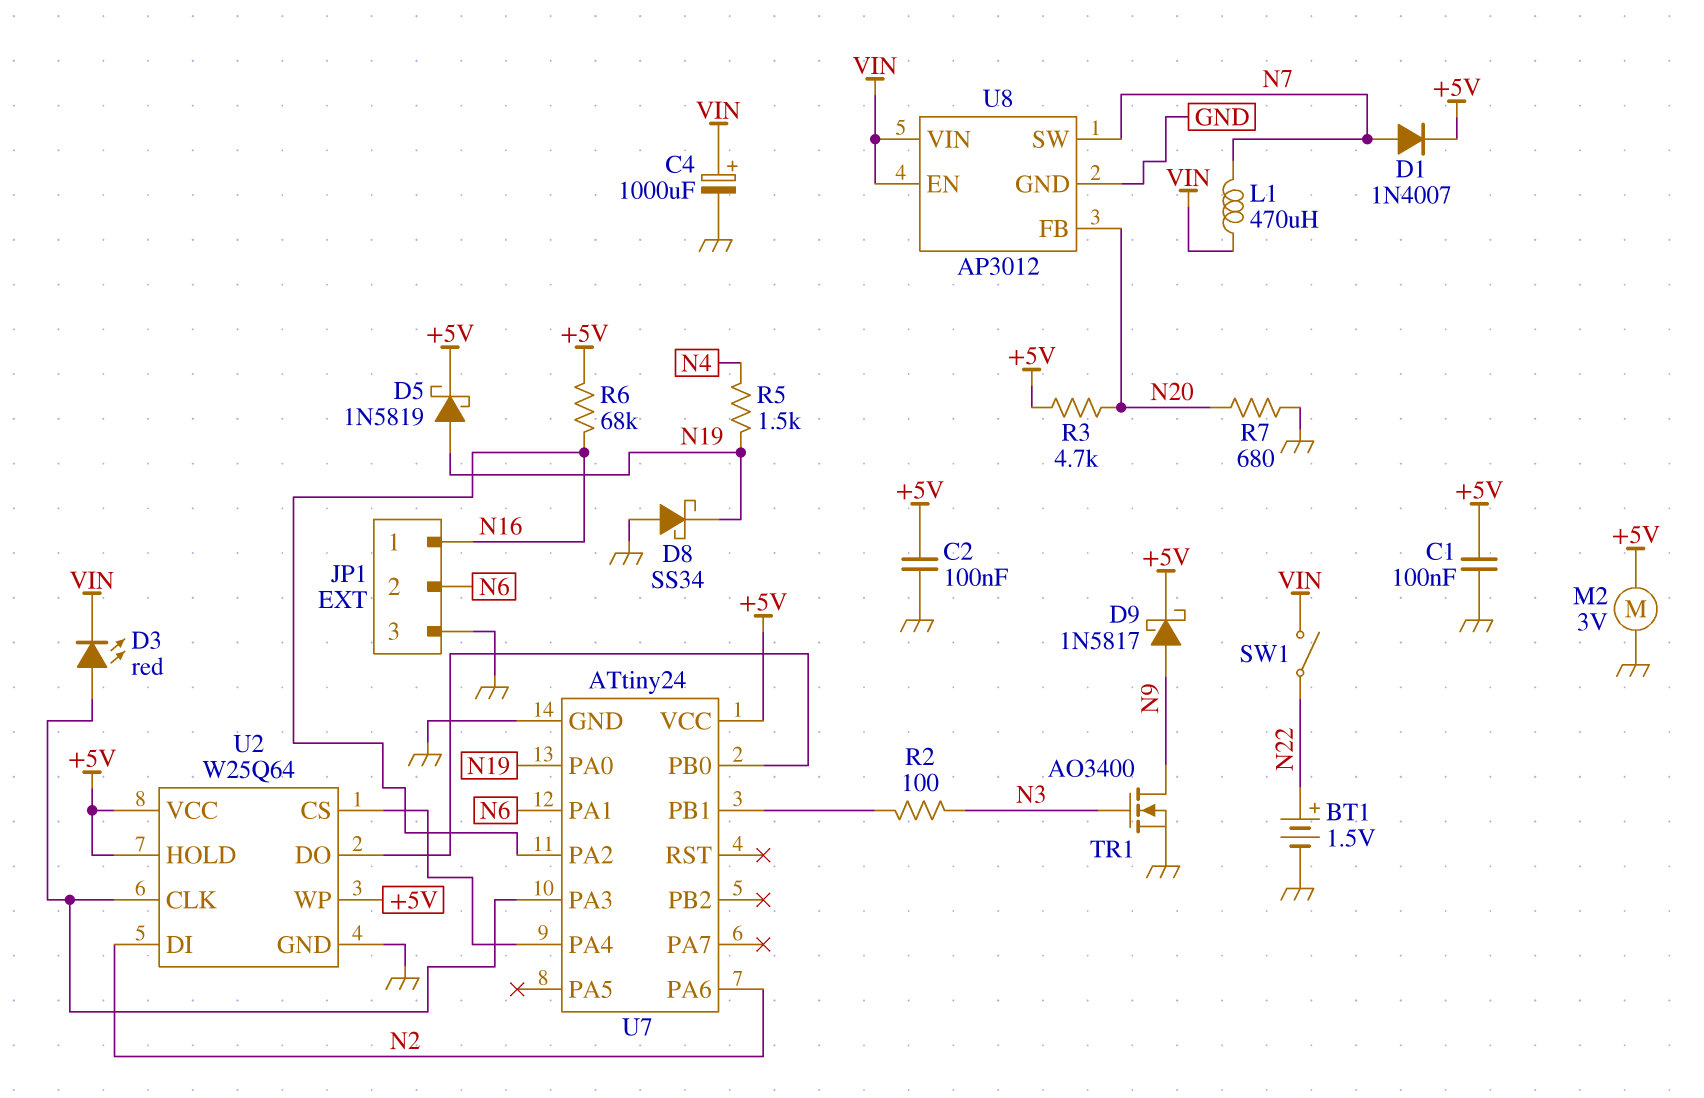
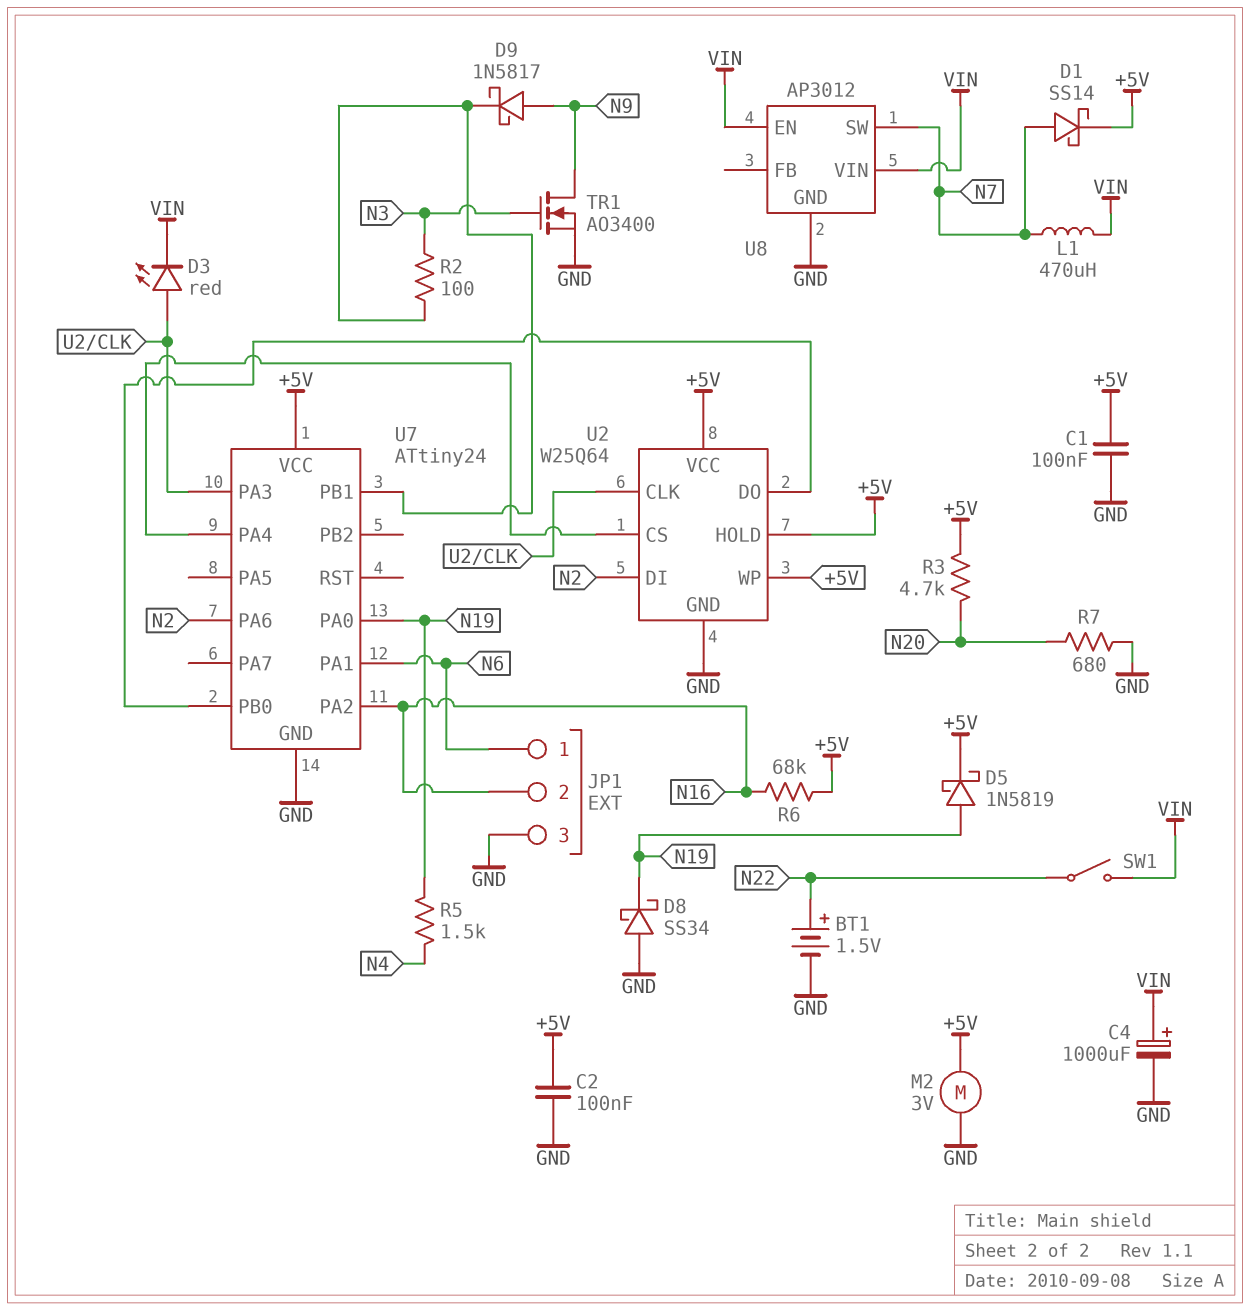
D1: diode 1N4007 (A N7, K +5V) -> schottky SS14 (A N7, K +5V)
D9: schottky 1N5817 (A N9, K +5V) -> schottky 1N5817 (A N9, K U7/PB1)
JP1 pin 1: N16 -> N6
JP1 pin 2: N6 -> N16
U8 pin FB: N20 -> none

